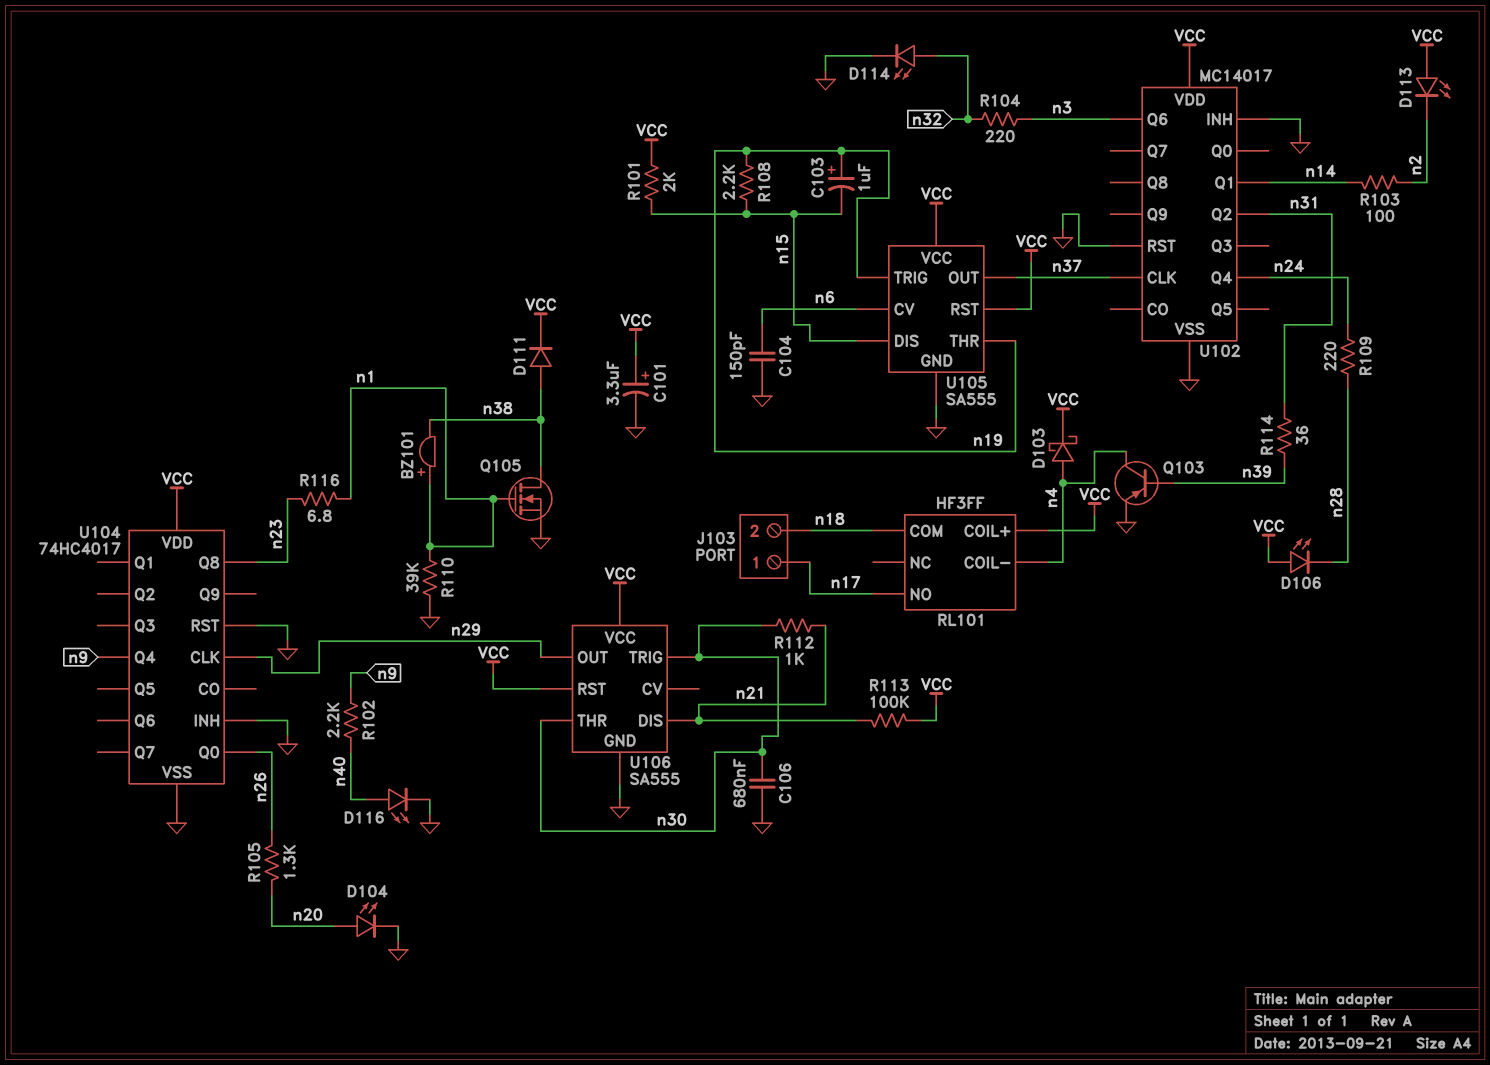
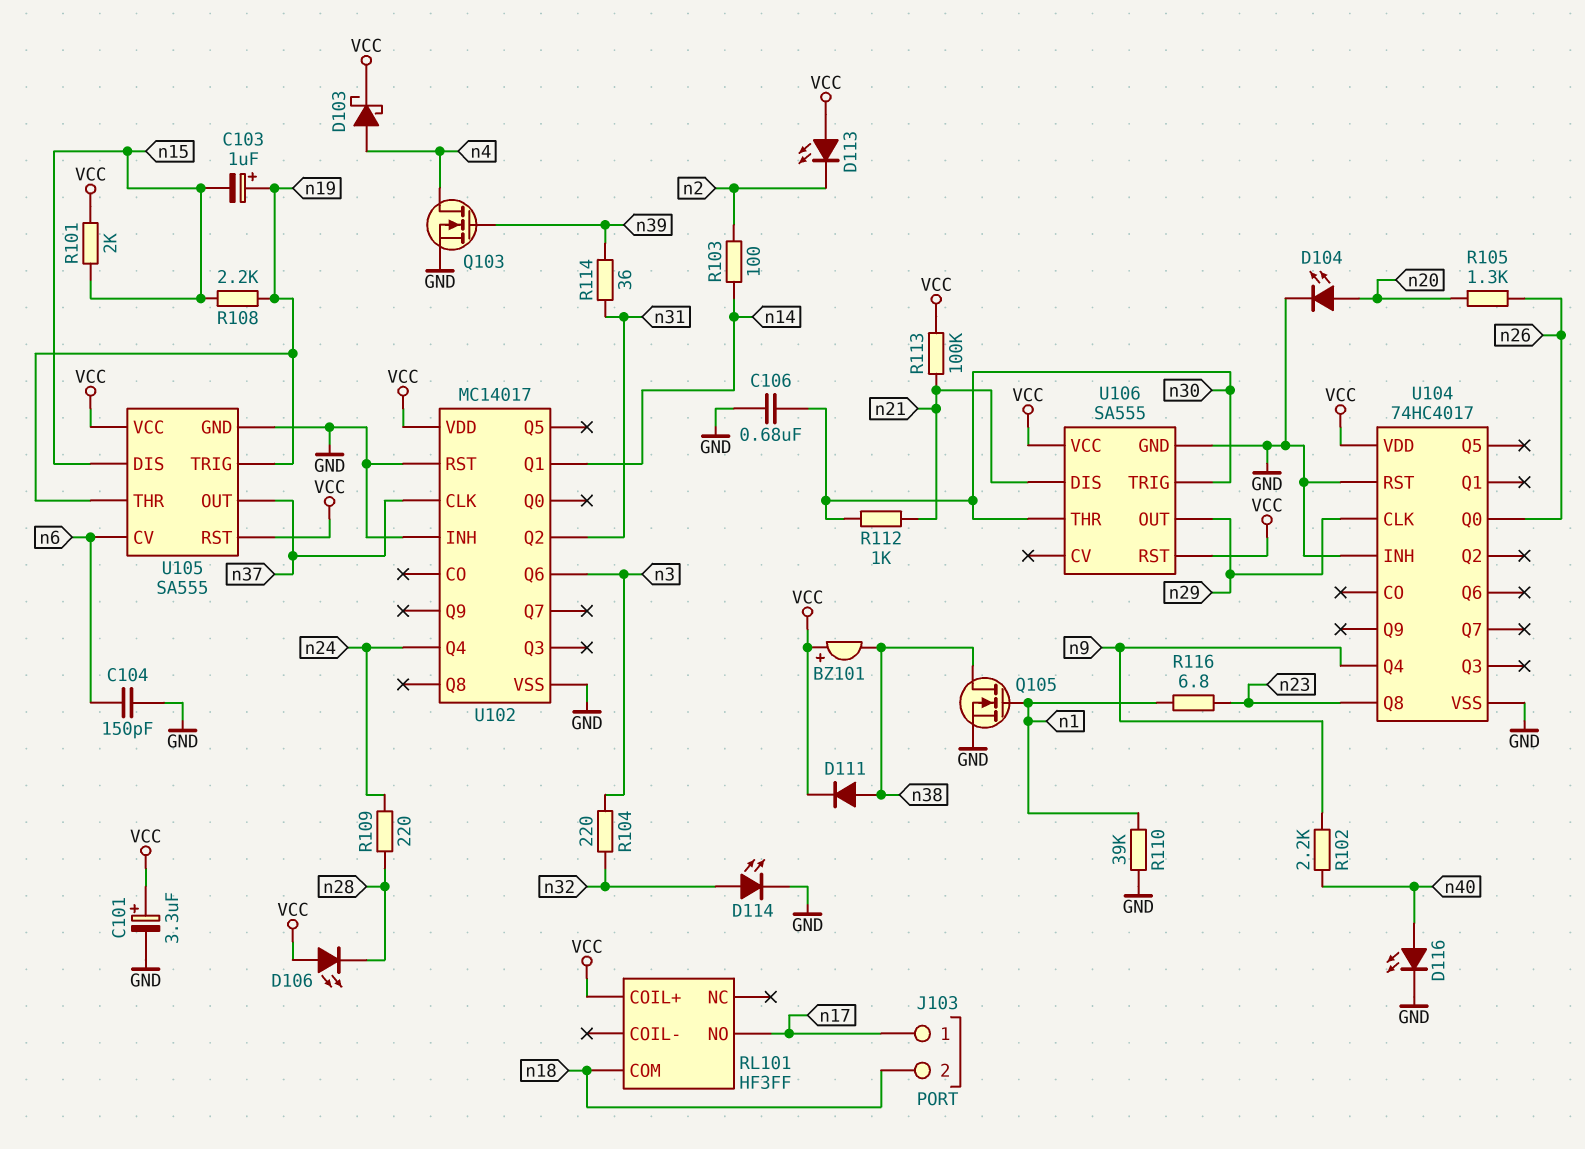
BZ101: buzzer (plus n1, minus n38) -> buzzer (plus VCC, minus n38)
Q103: PNP (B n39, C n4, E GND) -> NMOS (G n39, D n4, S GND)
RL101 pin COIL-: n4 -> none

